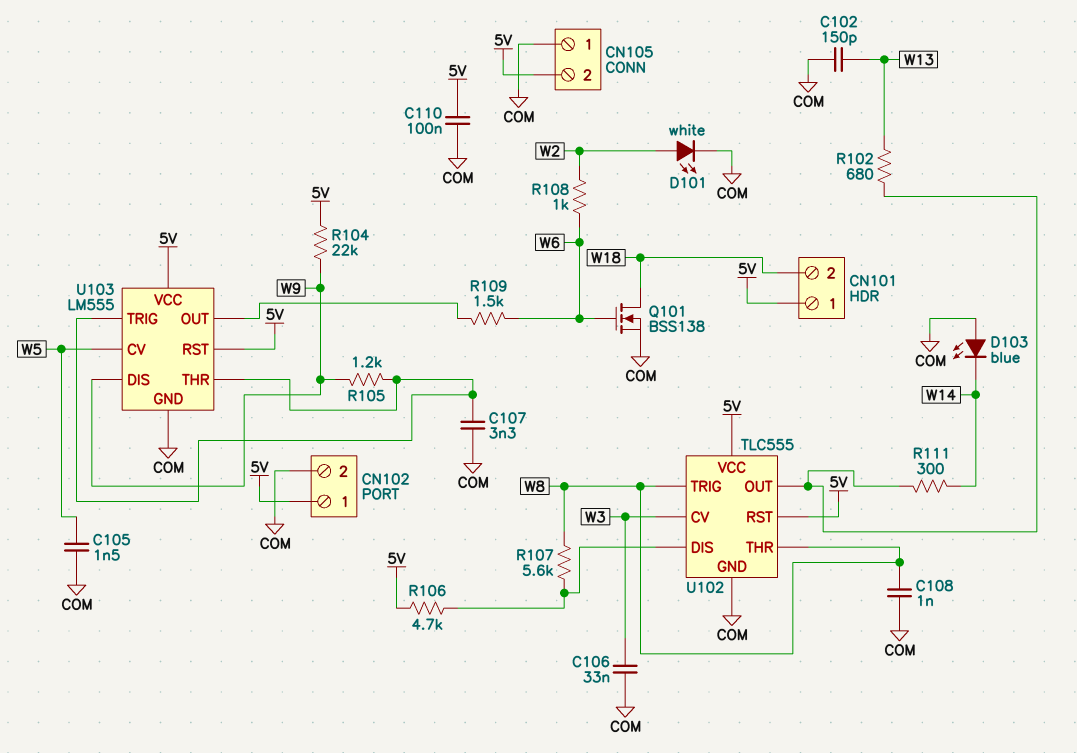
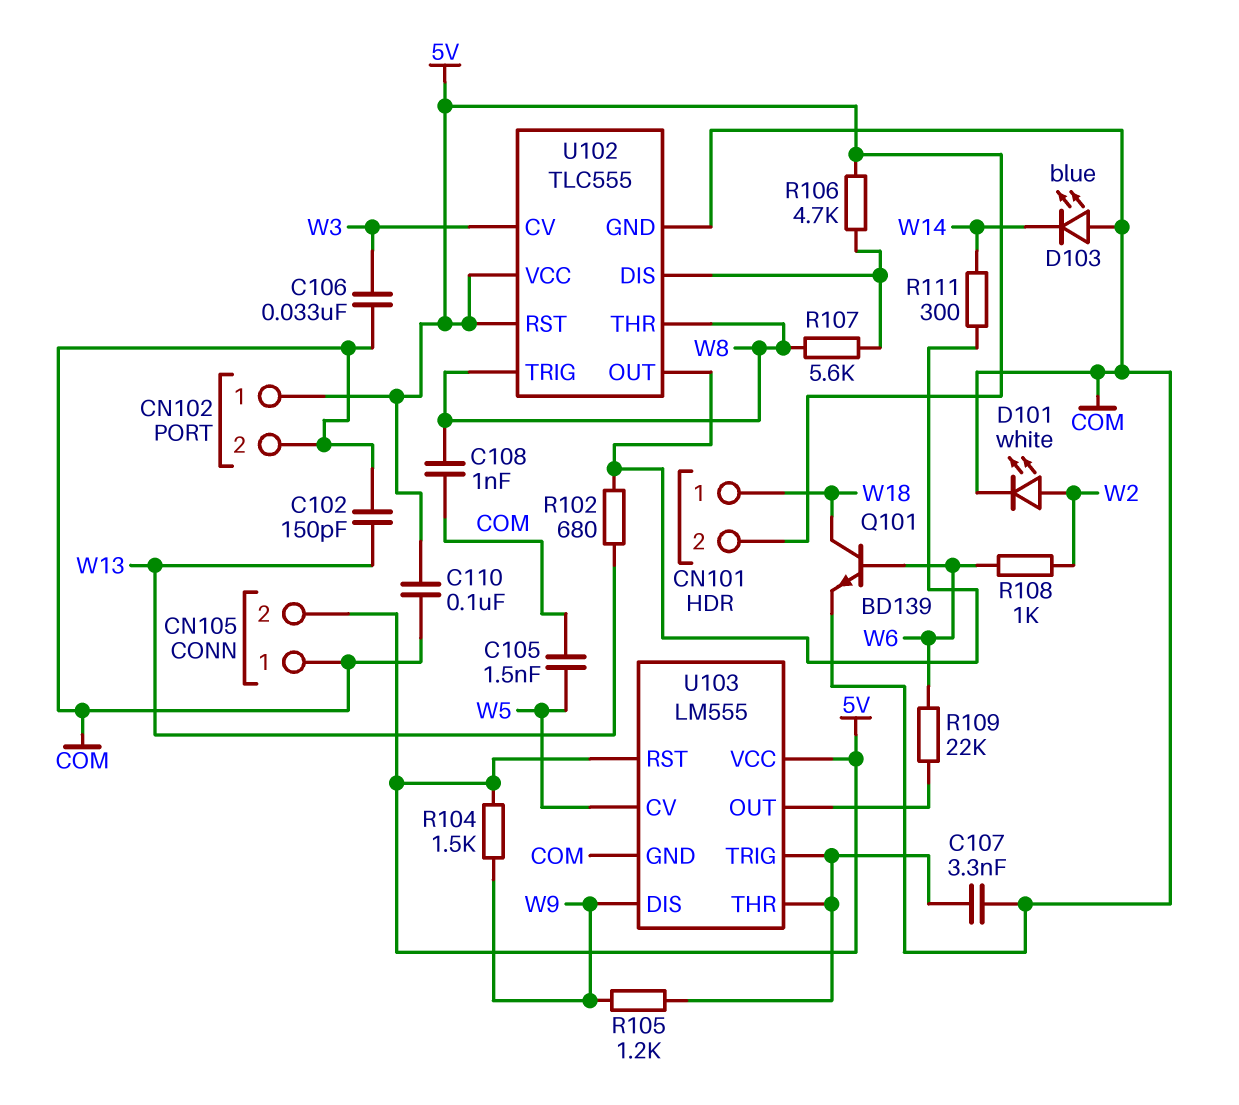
CN101 pin 1: 5V -> W18
CN101 pin 2: W18 -> 5V
Q101: NMOS BSS138 (G W6, D W18, S COM) -> NPN BD139 (B W6, C W18, E COM)
R104: 22k (5V, W9) -> 1.5k (5V, W9)
R109: 1.5k (U103/OUT, W6) -> 22k (U103/OUT, W6)

